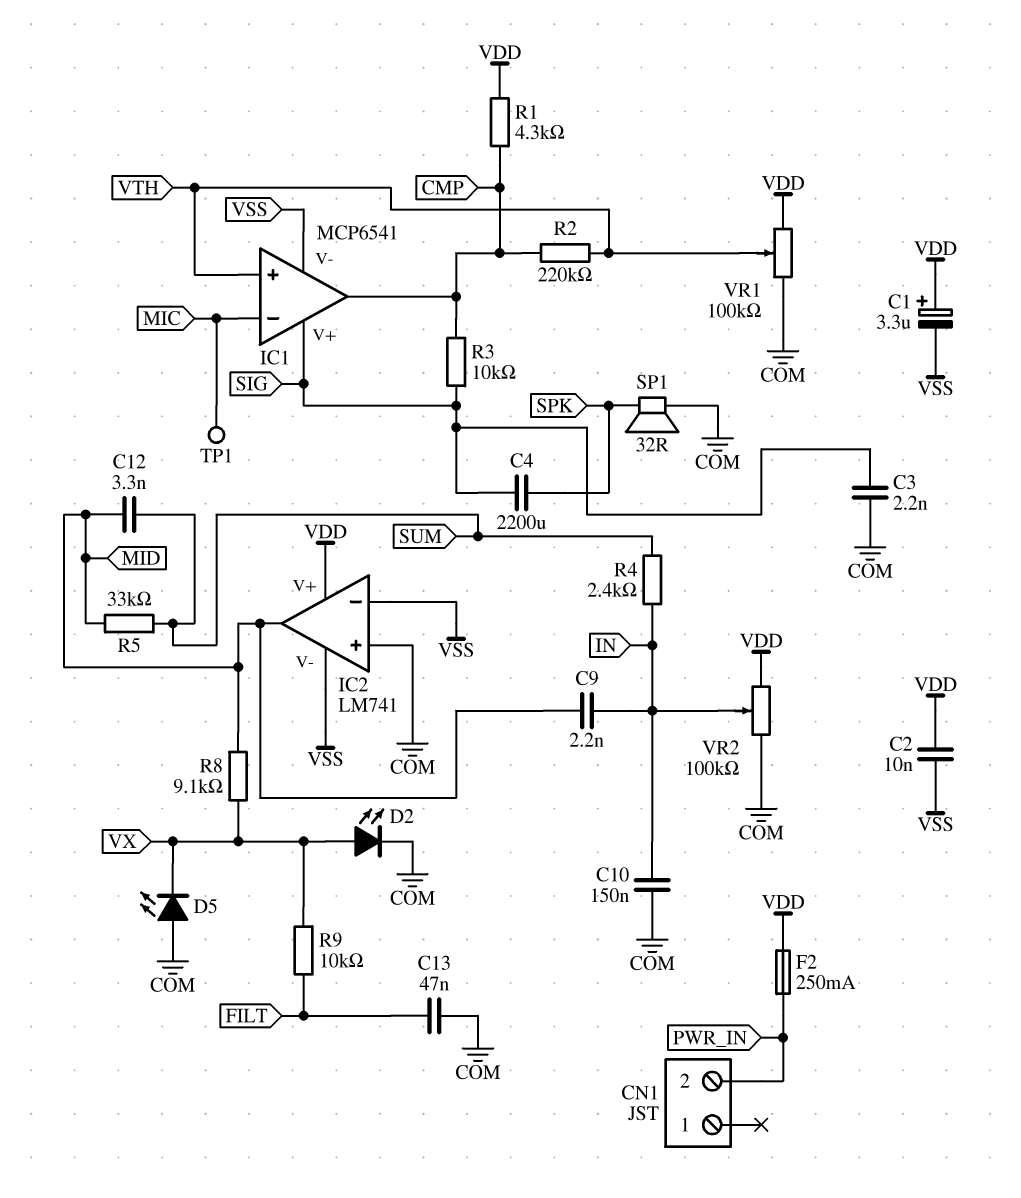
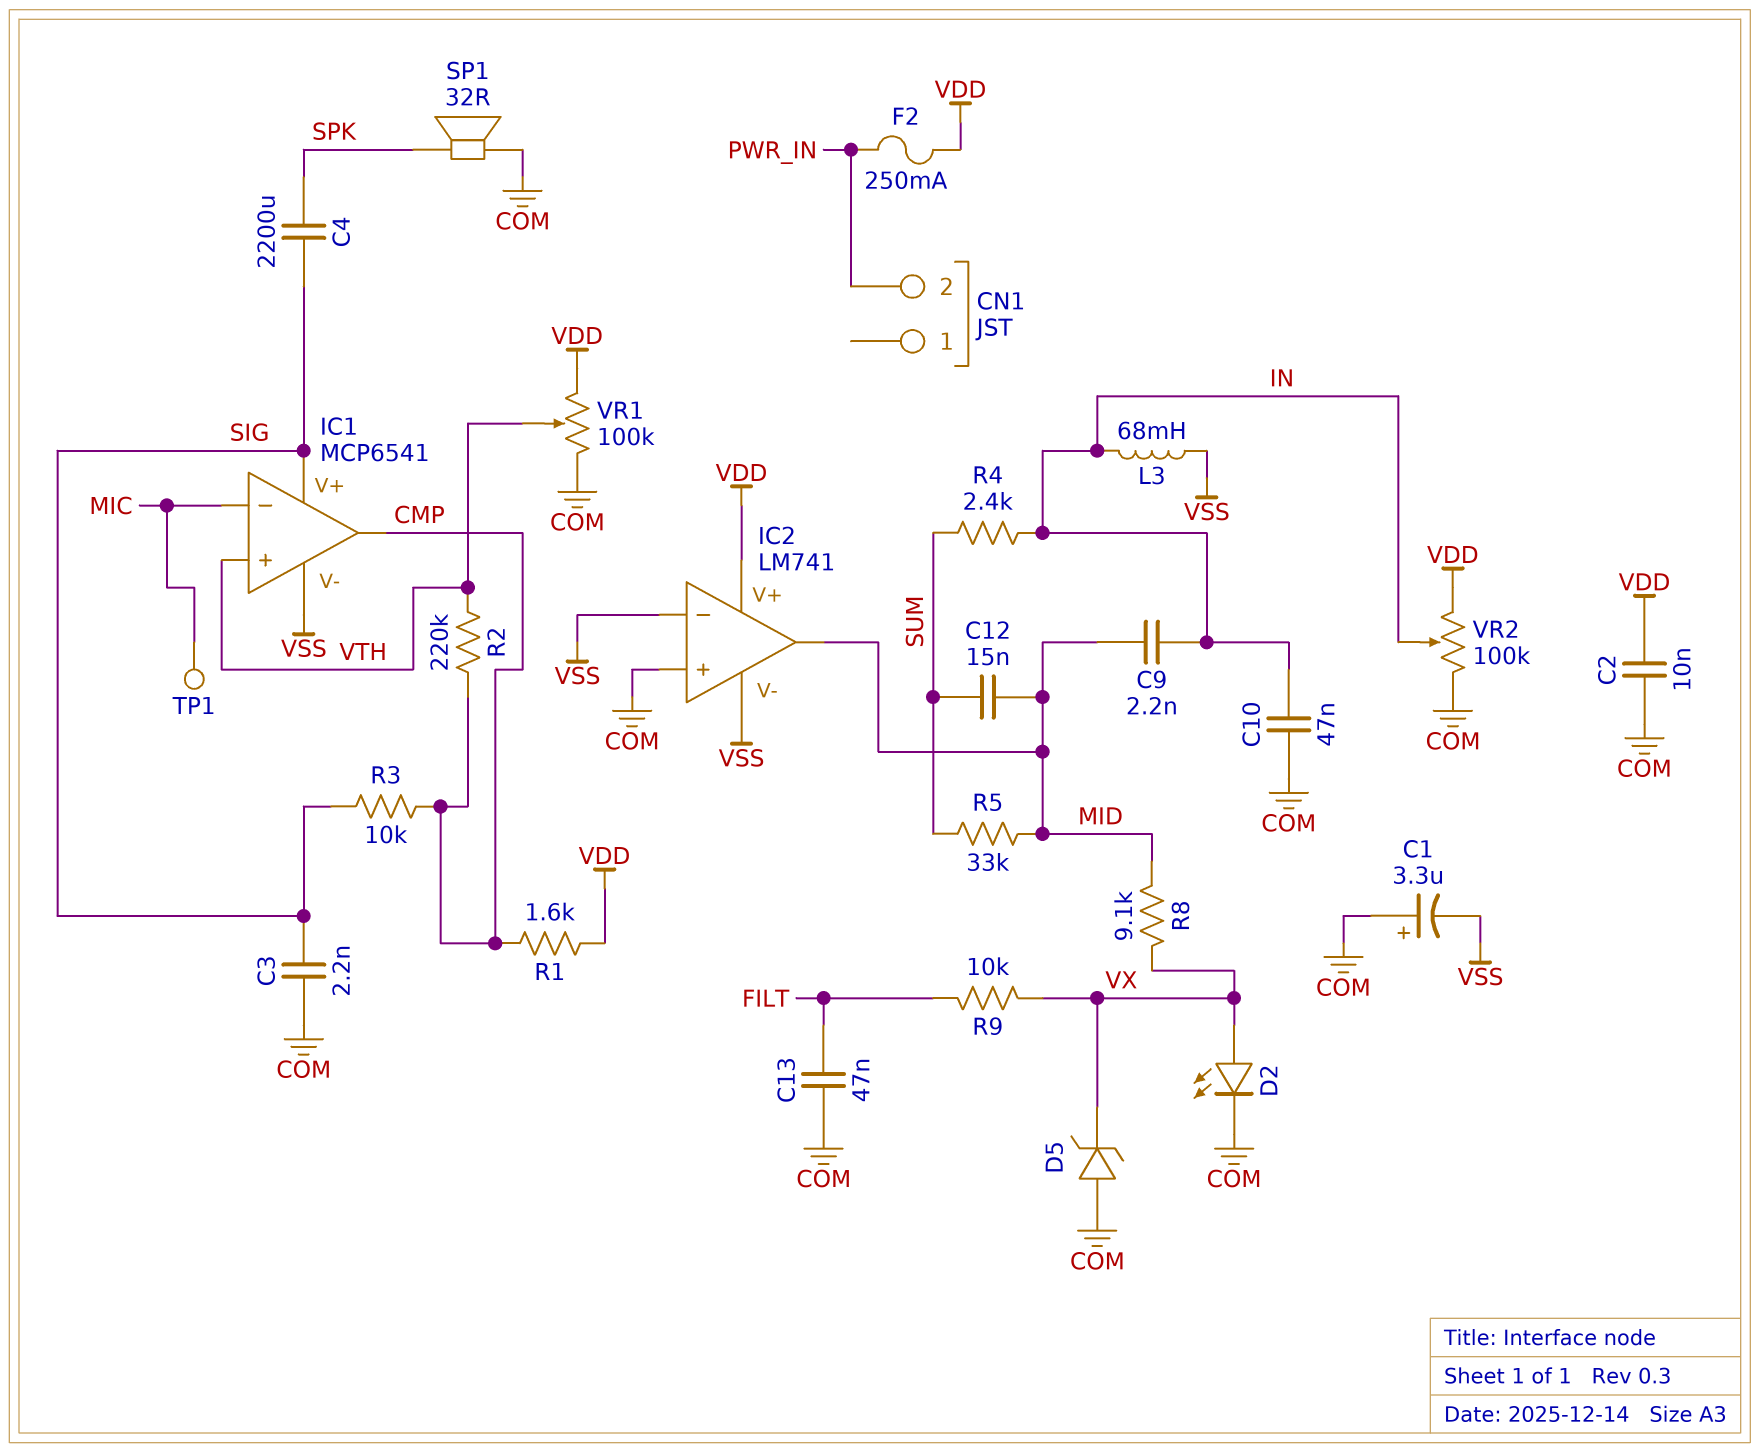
C1: 3.3uF (plus VDD, minus VSS) -> 3.3uF (plus COM, minus VSS)
C2: 10nF (VDD, VSS) -> 10nF (COM, VDD)
C10: 150nF (COM, IN) -> 47nF (COM, IN)
C12: 3.3nF (MID, SUM) -> 15nF (MID, SUM)
D5: LED (A COM, K VX) -> zener (A COM, K VX)
L3: none -> 68mH (IN, VSS)
R1: 4.3k (CMP, VDD) -> 1.6k (CMP, VDD)

